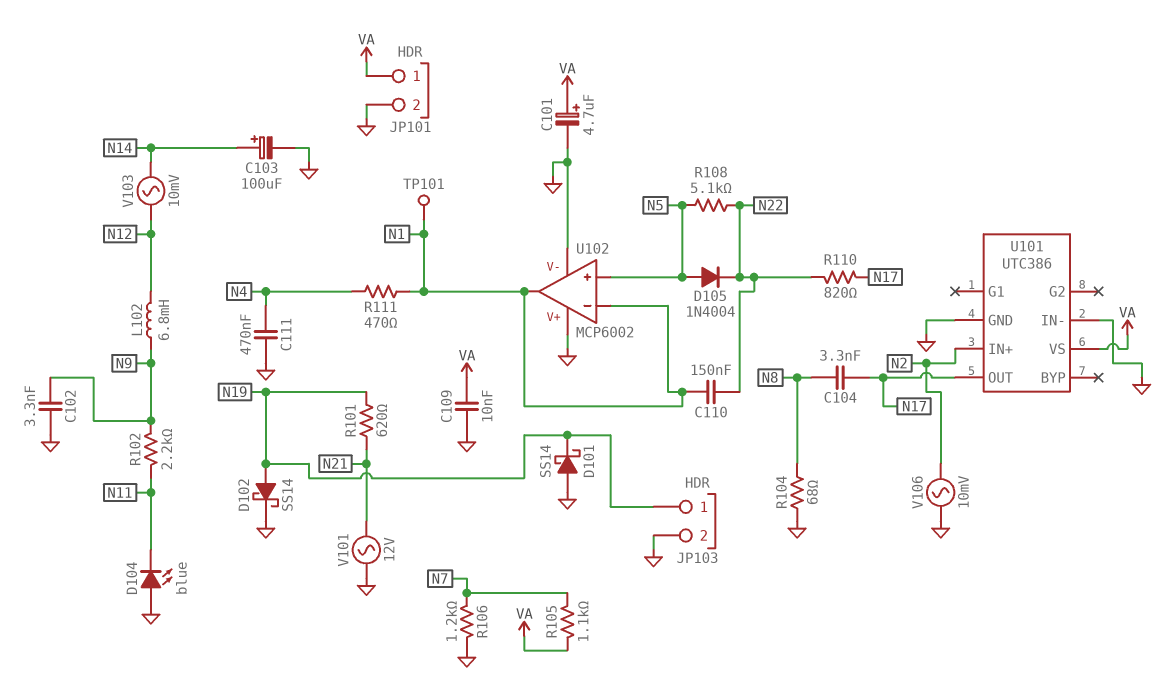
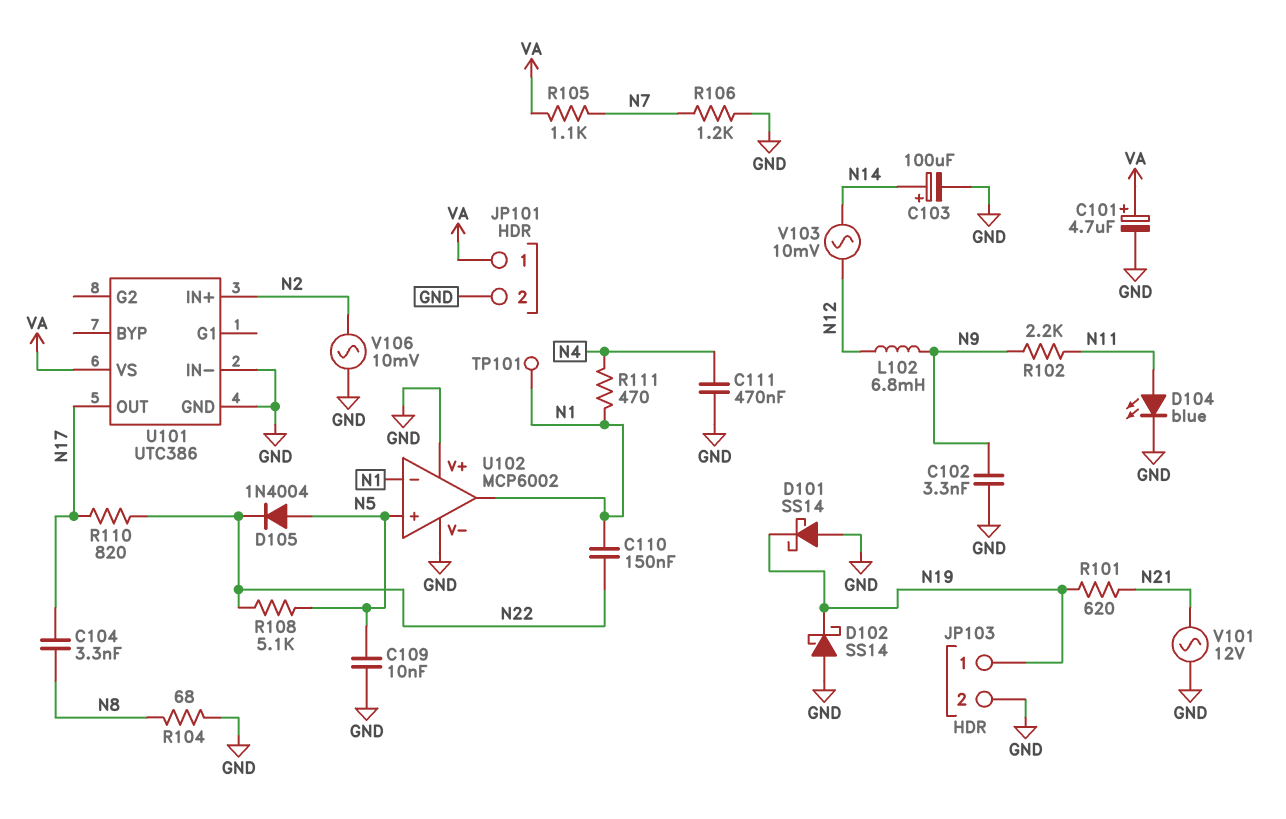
C109: 10nF (GND, VA) -> 10nF (GND, N5)
D102: schottky SS14 (A N19, K GND) -> schottky SS14 (A GND, K N19)
D104: LED blue (A GND, K N11) -> LED blue (A N11, K GND)

